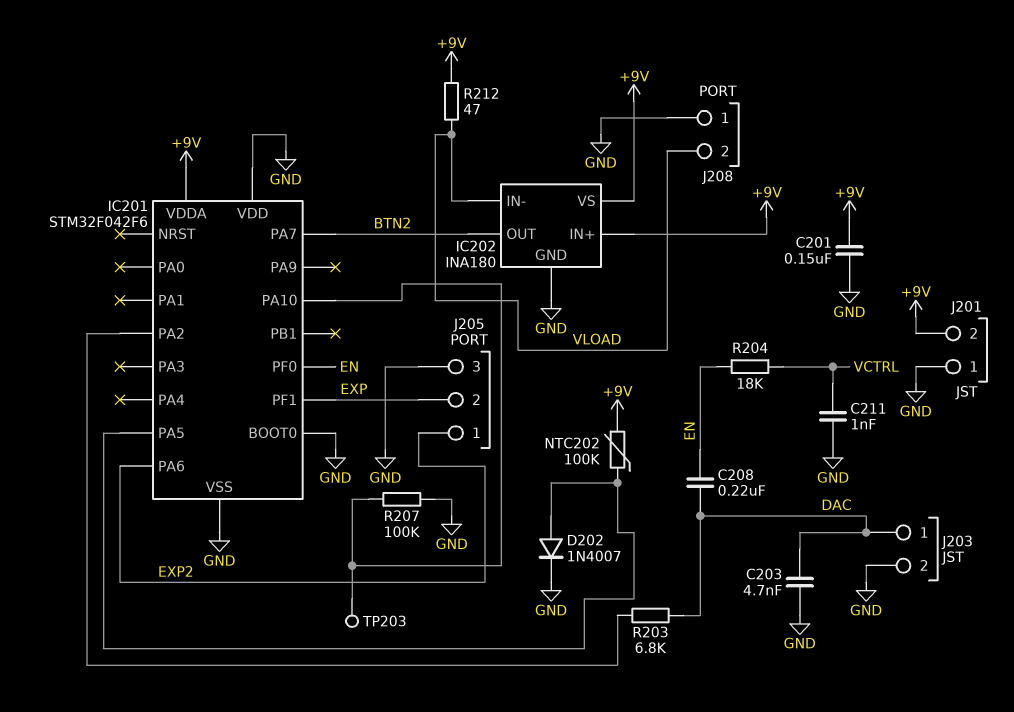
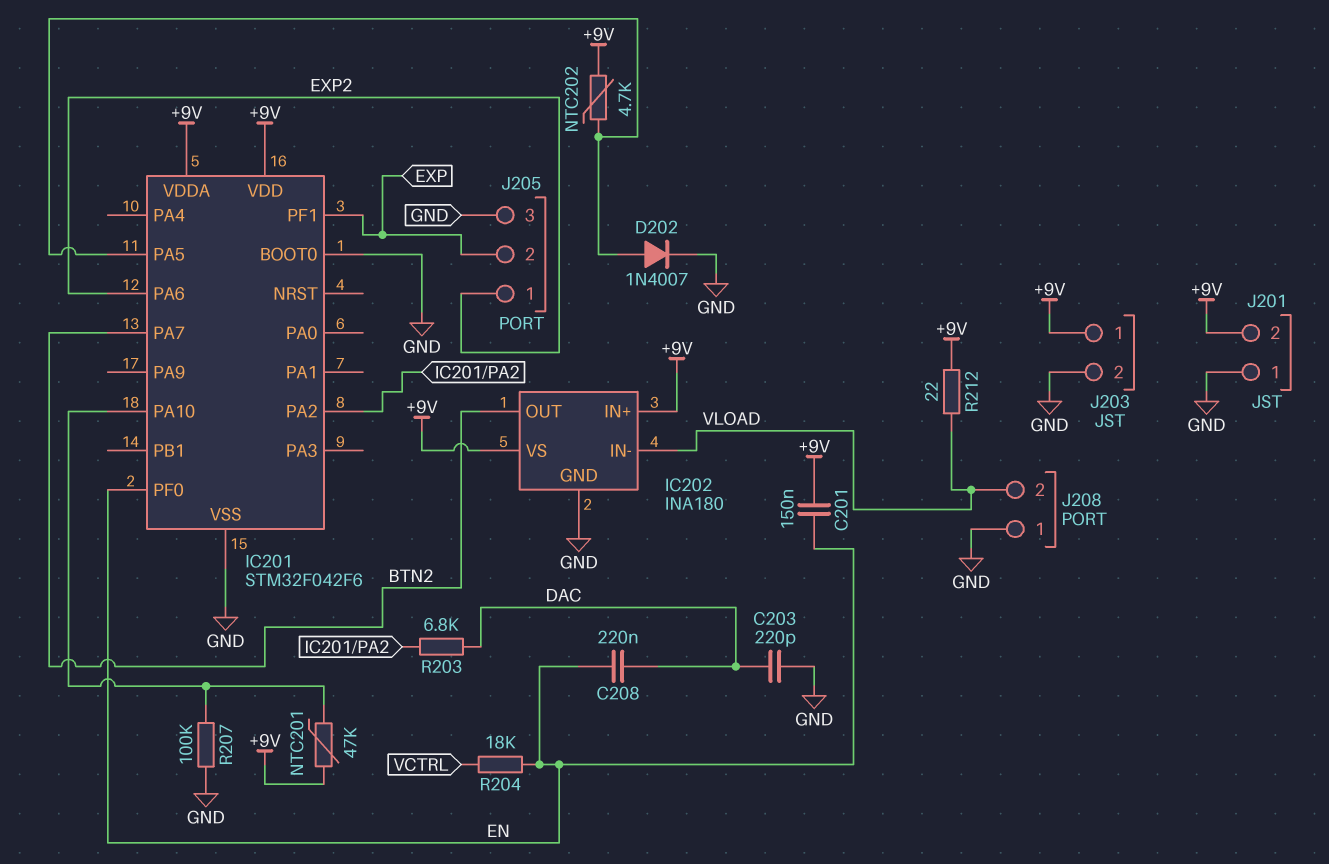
C201: 150nF (+9V, GND) -> 150nF (+9V, EN)
C203: 4.7nF (DAC, GND) -> 220pF (DAC, GND)
C211: 1nF (GND, VCTRL) -> none
IC201 pin VDD: GND -> +9V
J203 pin 1: DAC -> +9V
NTC201: none -> 47k (+9V, IC201/PA10)
NTC202: 100k (+9V, IC201/PA5) -> 4.7k (+9V, IC201/PA5)
R212: 47 (+9V, VLOAD) -> 22 (+9V, VLOAD)
TP203: test point (IC201/PA10) -> none

